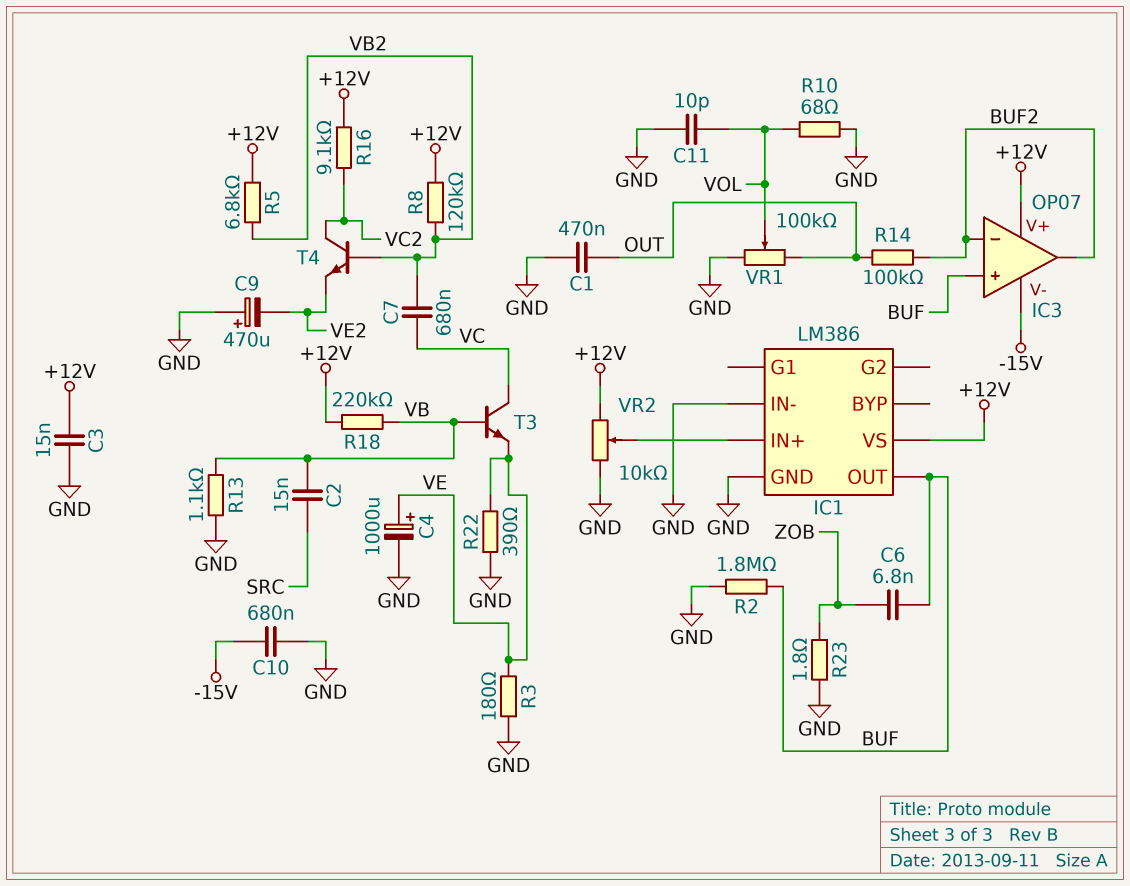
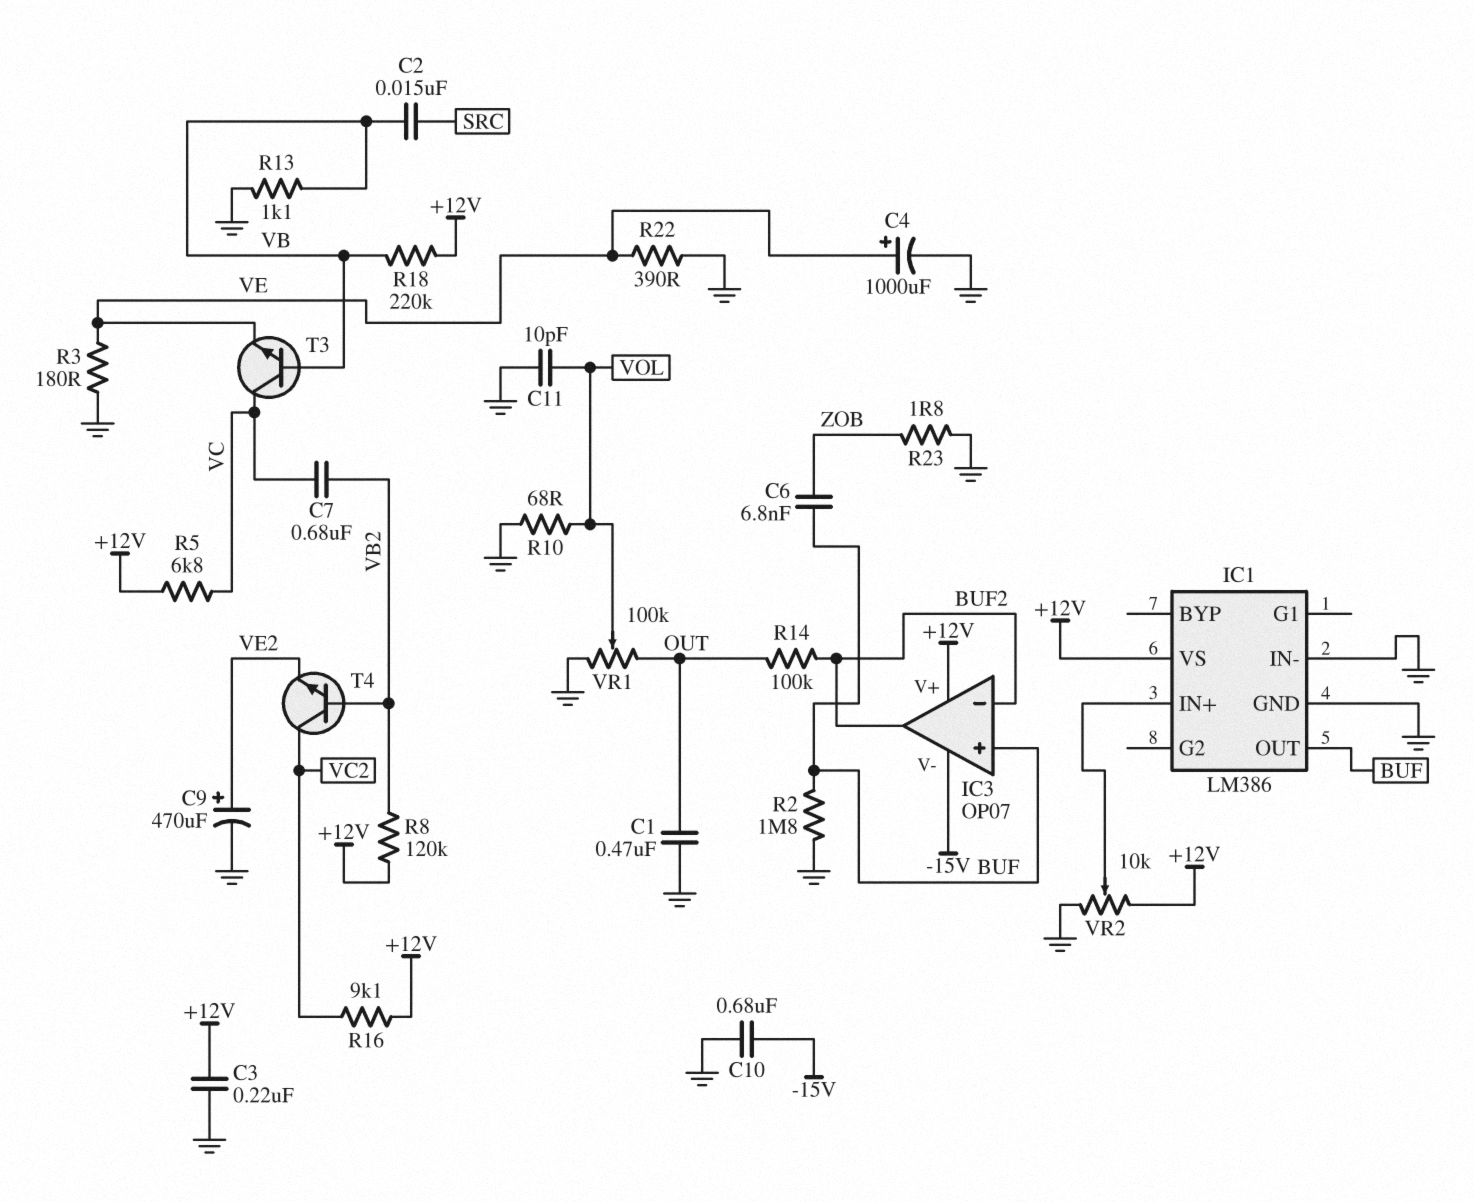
C3: 15nF (+12V, GND) -> 220nF (+12V, GND)
C9: 470uF (plus GND, minus VE2) -> 470uF (plus VE2, minus GND)
R5: 6.8k (+12V, VB2) -> 6.8k (+12V, VC)

